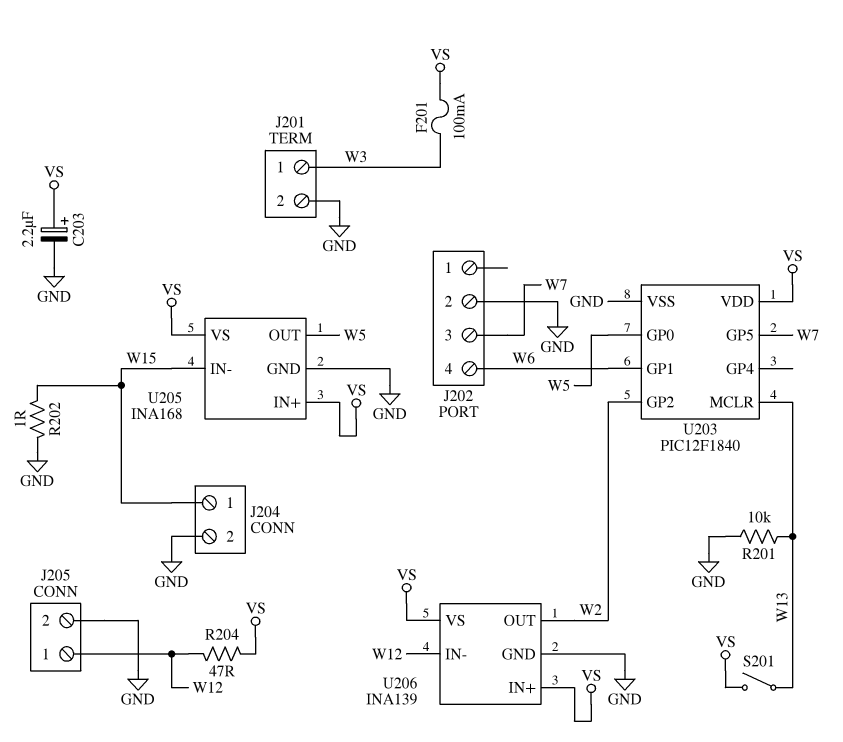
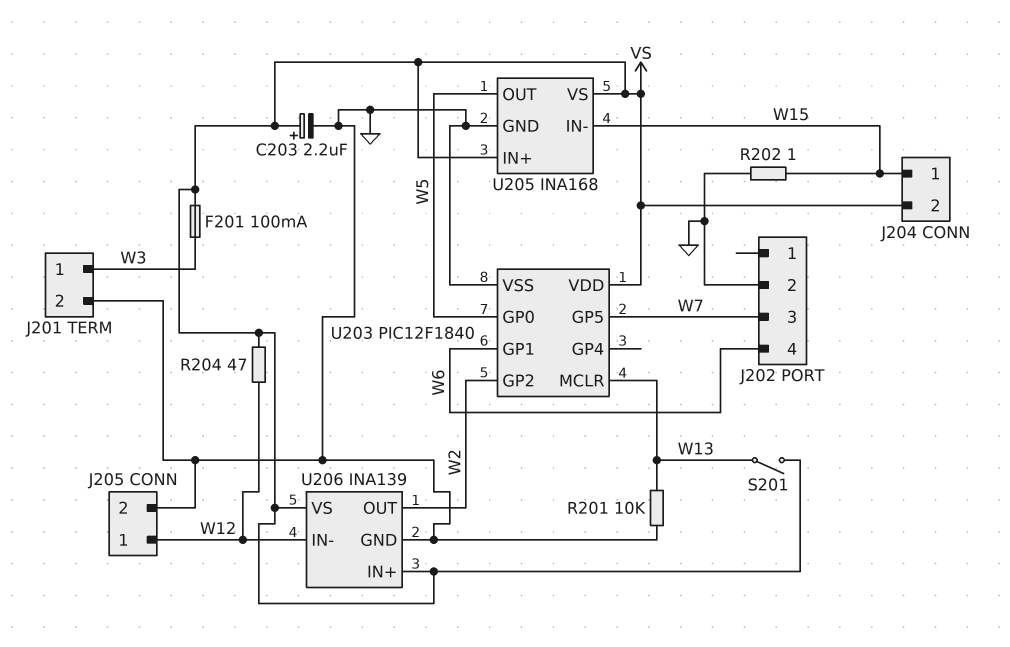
J204 pin 2: GND -> VS

